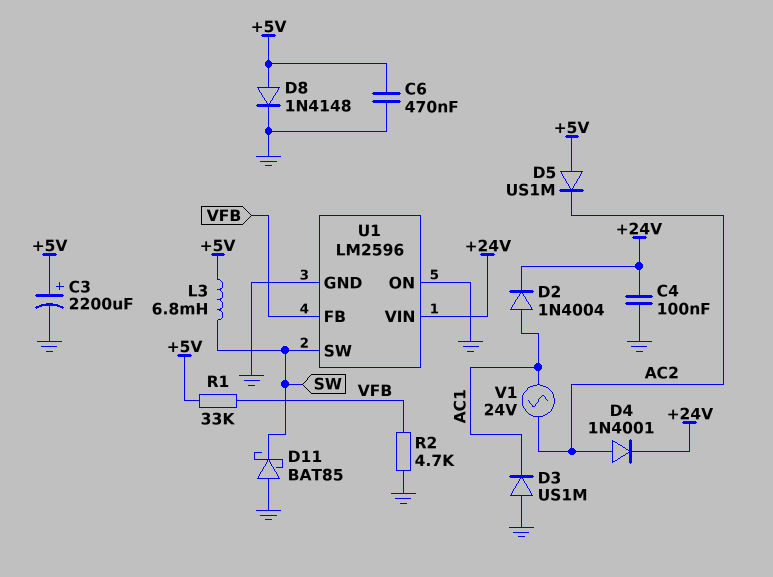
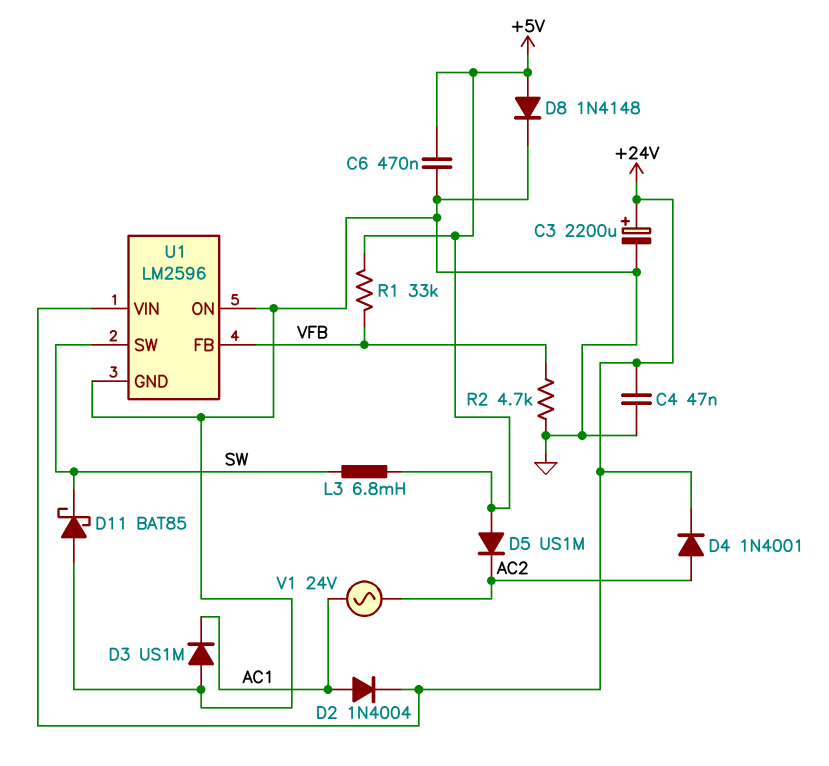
C3: 2200uF (plus +5V, minus GND) -> 2200uF (plus +24V, minus GND)
C4: 100nF (+24V, GND) -> 47nF (+24V, GND)

